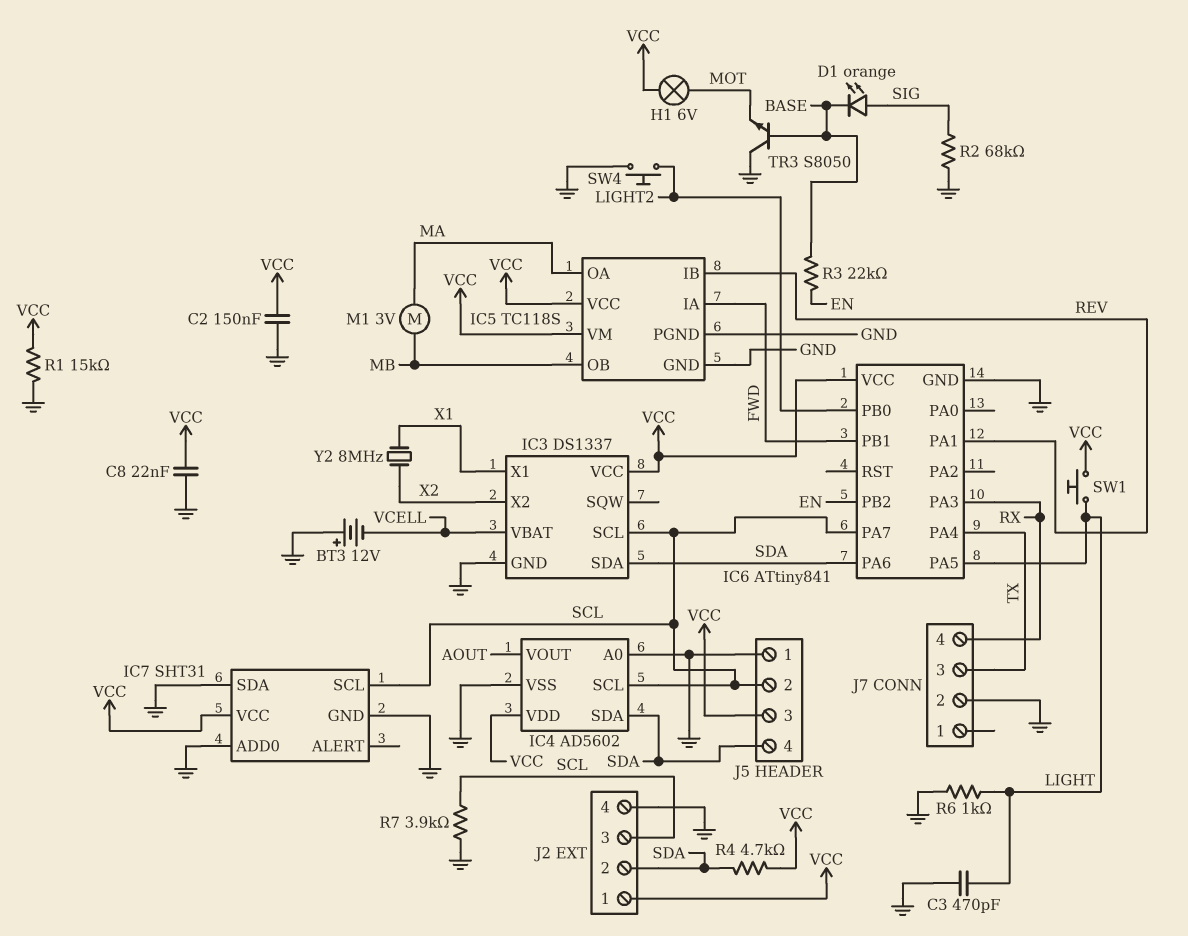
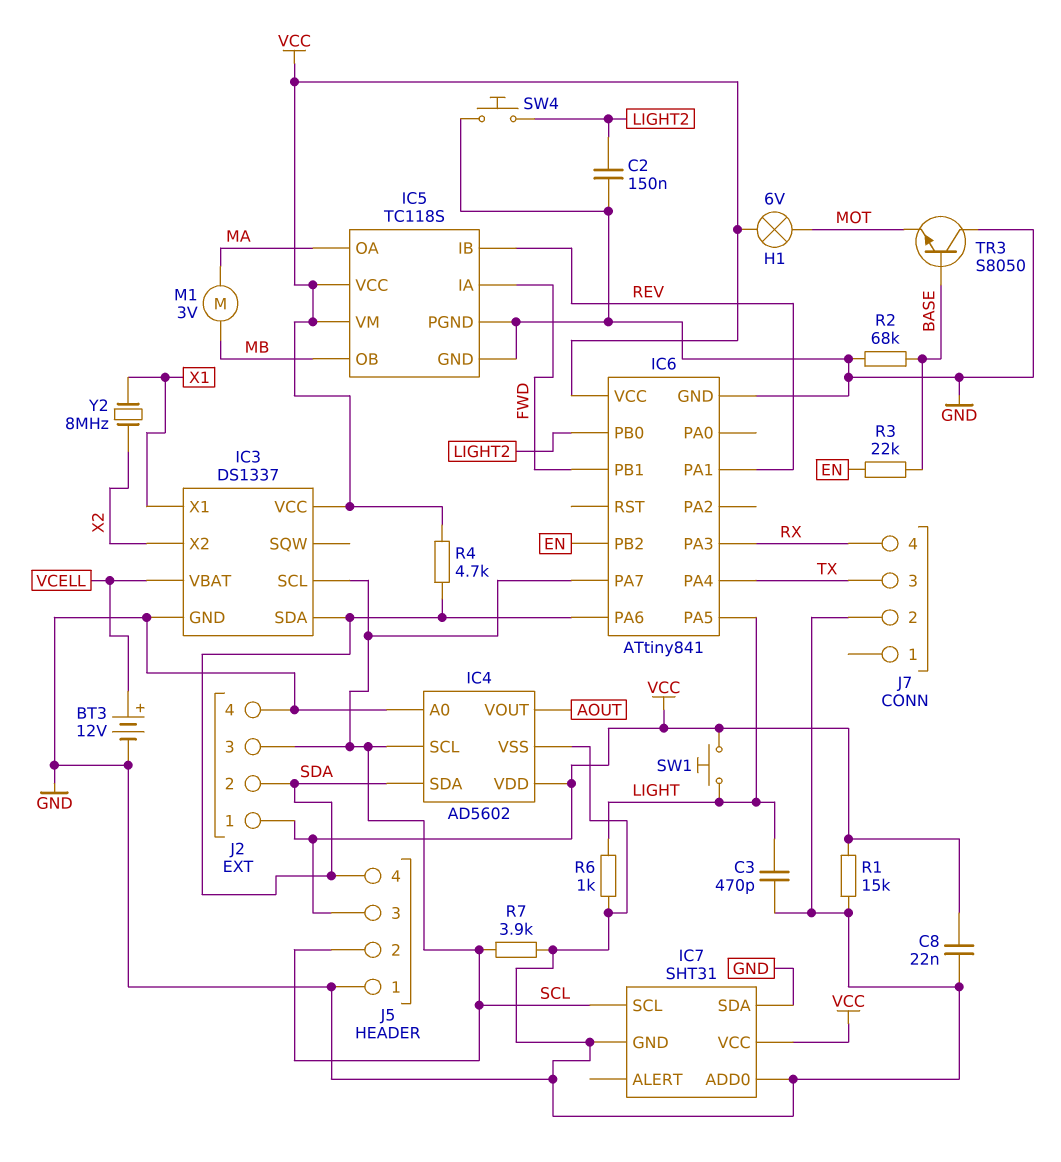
BT3: 12V (plus GND, minus VCELL) -> 12V (plus VCELL, minus GND)
C2: 150nF (GND, VCC) -> 150nF (GND, LIGHT2)
D1: LED orange (A SIG, K BASE) -> none
R2: 68k (GND, SIG) -> 68k (BASE, GND)

